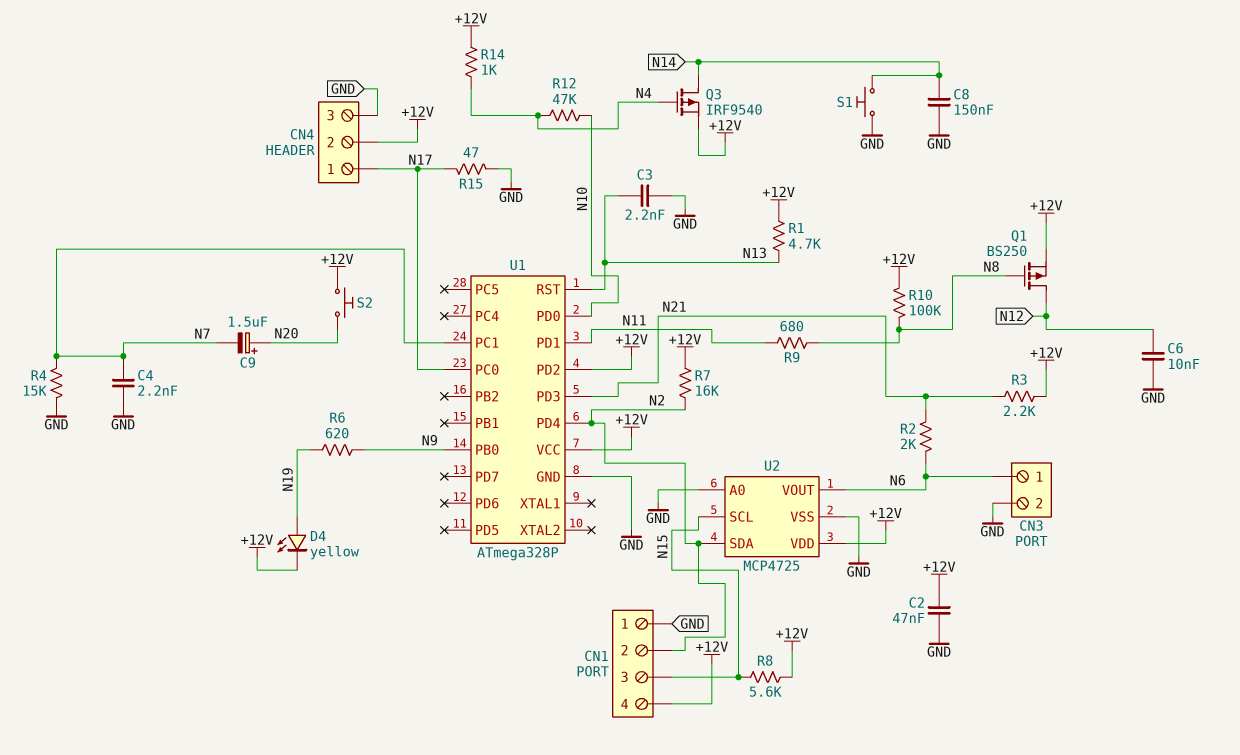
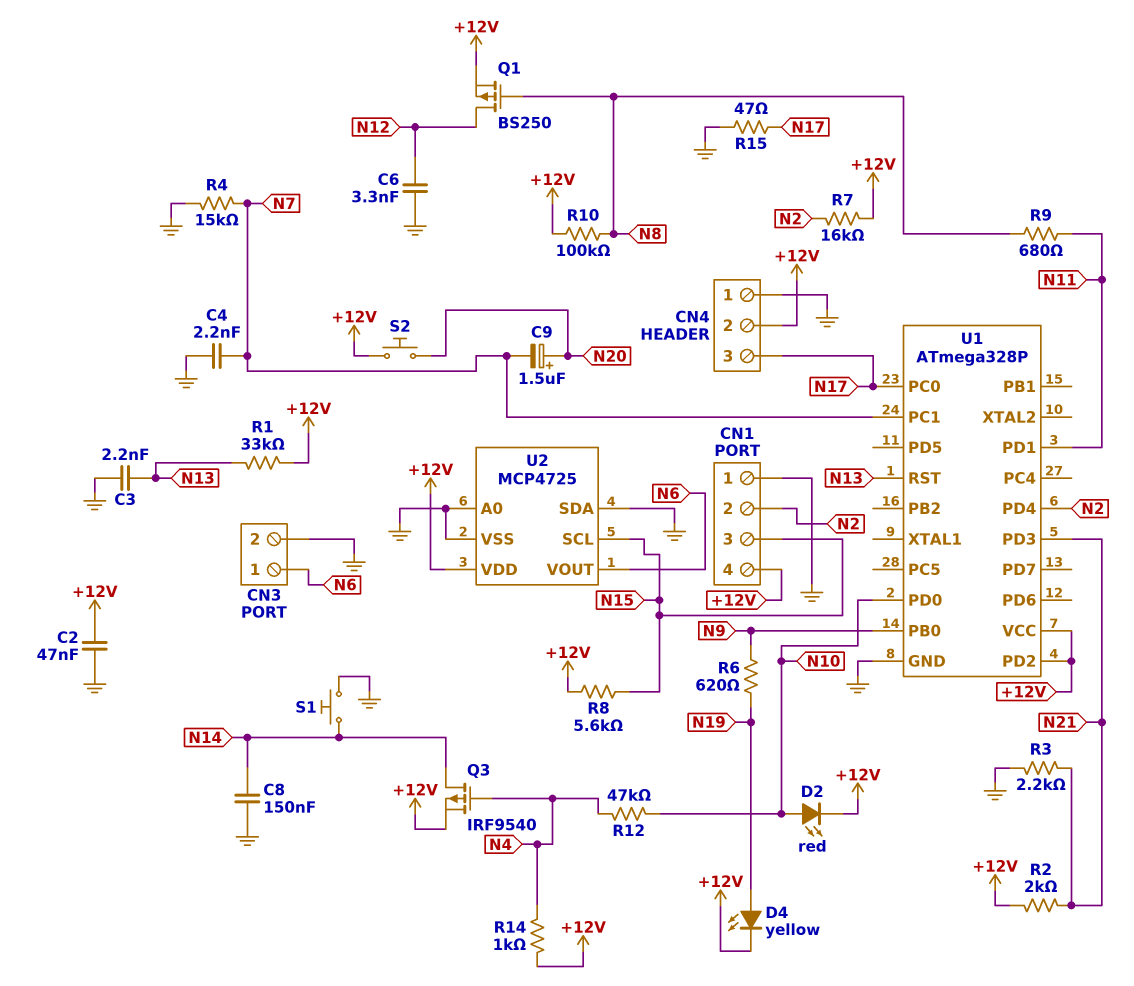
C6: 10nF (GND, N12) -> 3.3nF (GND, N12)
CN4 pin 1: N17 -> GND
CN4 pin 3: GND -> N17
D2: none -> LED red (A N10, K +12V)
R1: 4.7k (+12V, N13) -> 33k (+12V, N13)
R2: 2k (N6, N21) -> 2k (+12V, N21)
R3: 2.2k (+12V, N21) -> 2.2k (GND, N21)
U2 pin SDA: N2 -> GND

